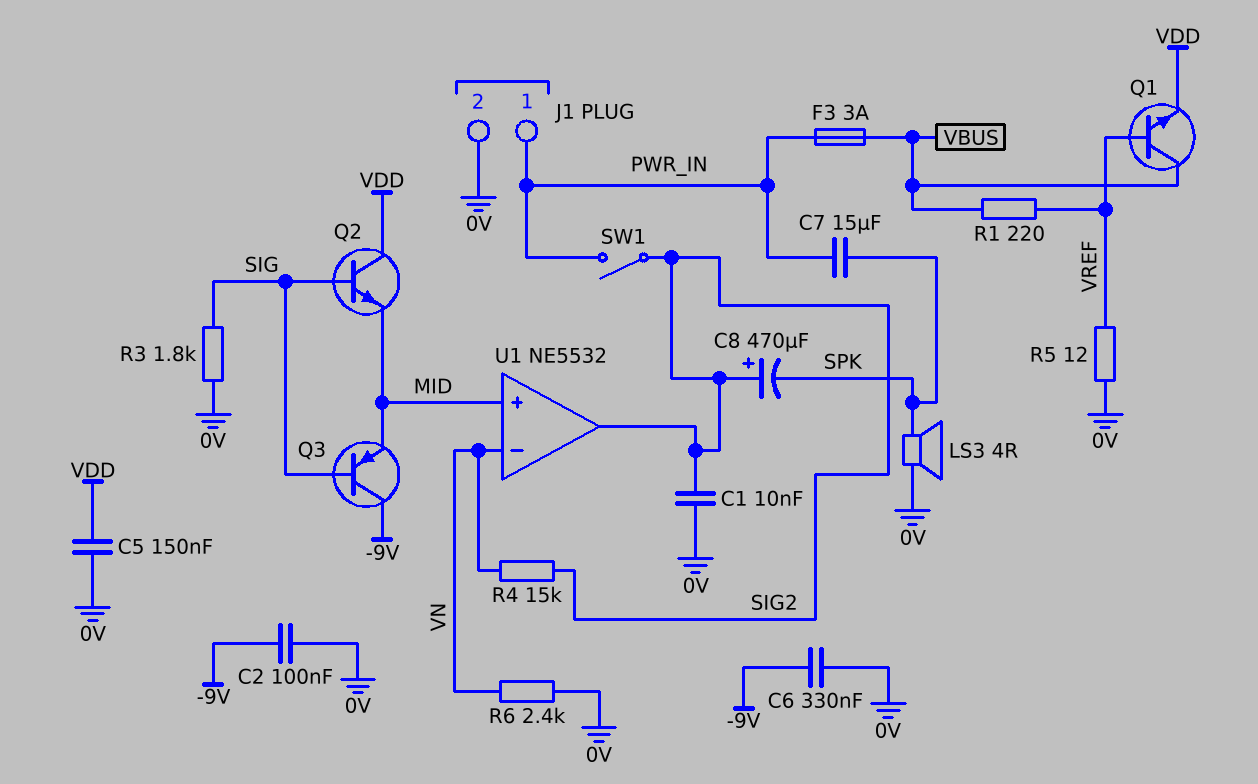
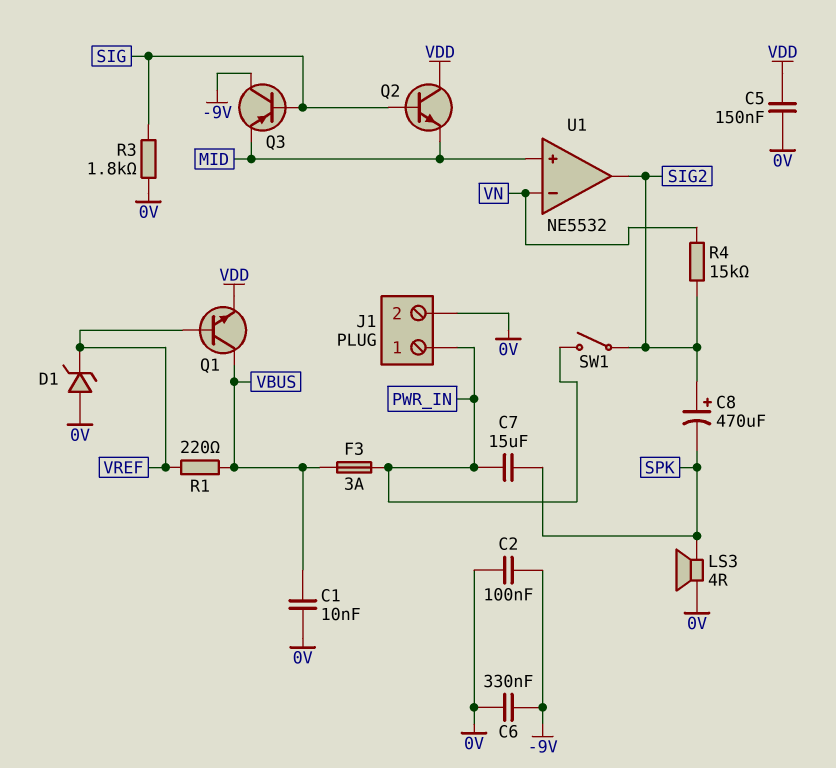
C1: 10nF (0V, SIG2) -> 10nF (0V, VBUS)
D1: none -> zener (A 0V, K VREF)
R5: 12 (0V, VREF) -> none
R6: 2.4k (0V, VN) -> none

